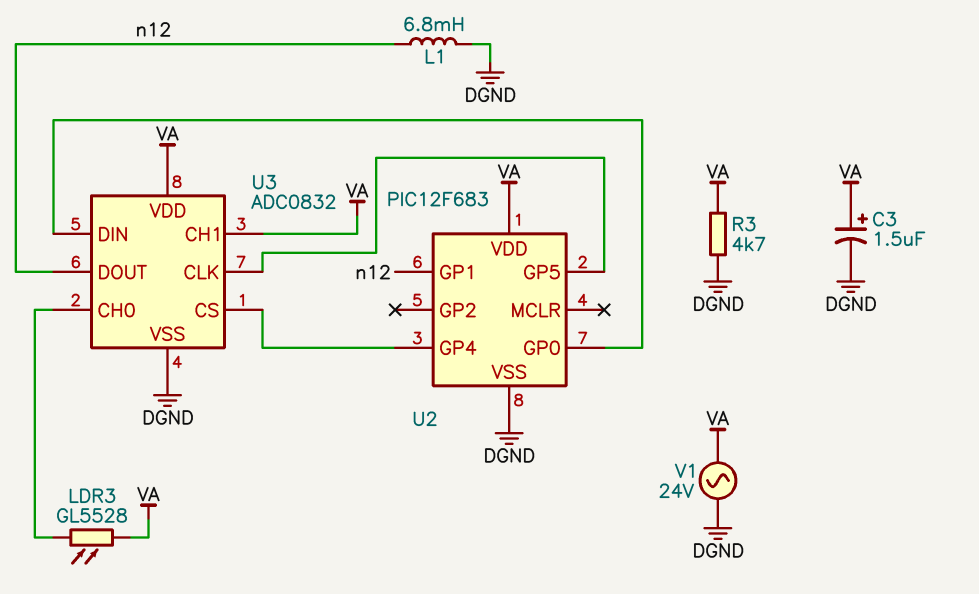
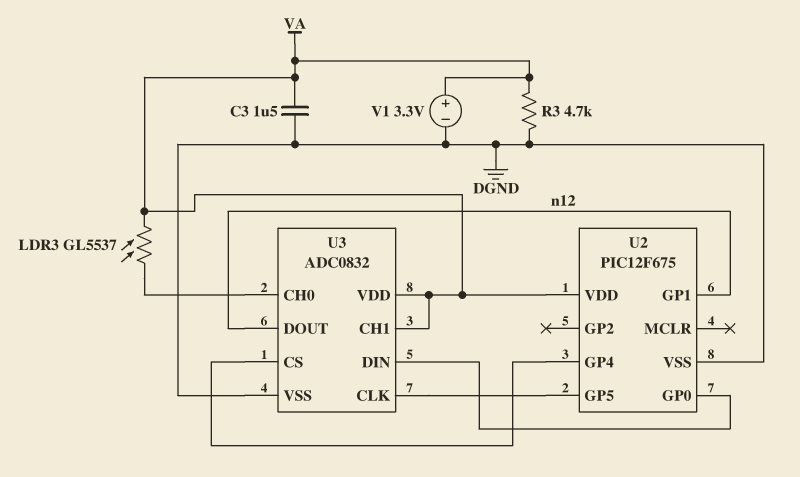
C3: 1.5uF (plus VA, minus DGND) -> 1.5uF (DGND, VA)
L1: 6.8mH (DGND, n12) -> none
LDR3: GL5528 (U3/CH0, VA) -> GL5537 (U3/CH0, VA)
U2: PIC12F683 -> PIC12F675
V1: AC 24V (DGND, VA) -> 3.3V (plus VA, minus DGND)

